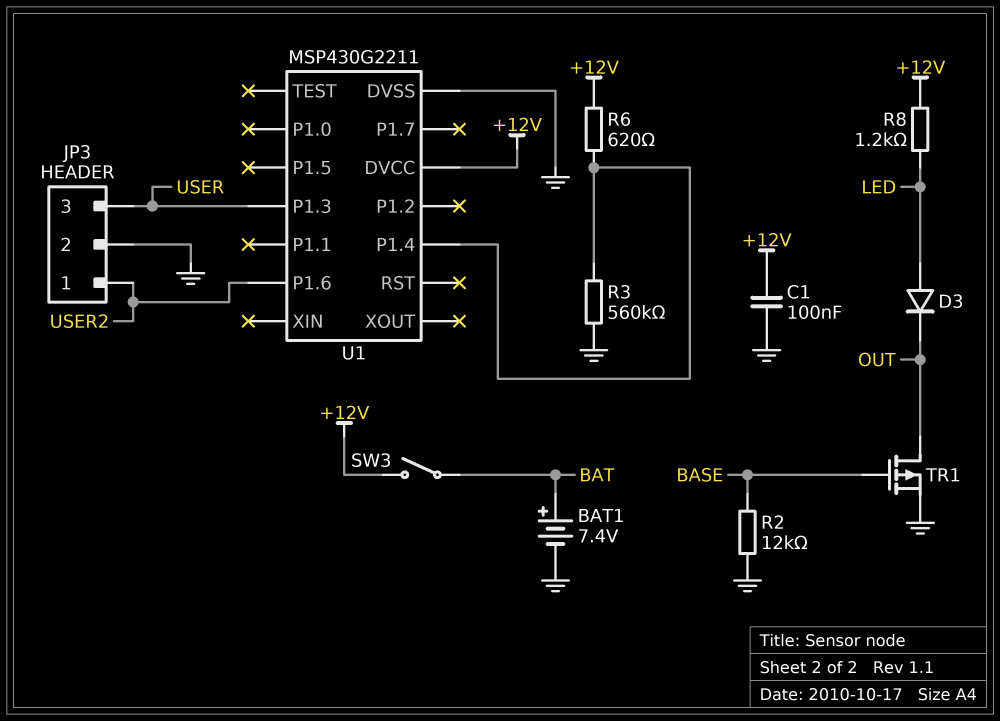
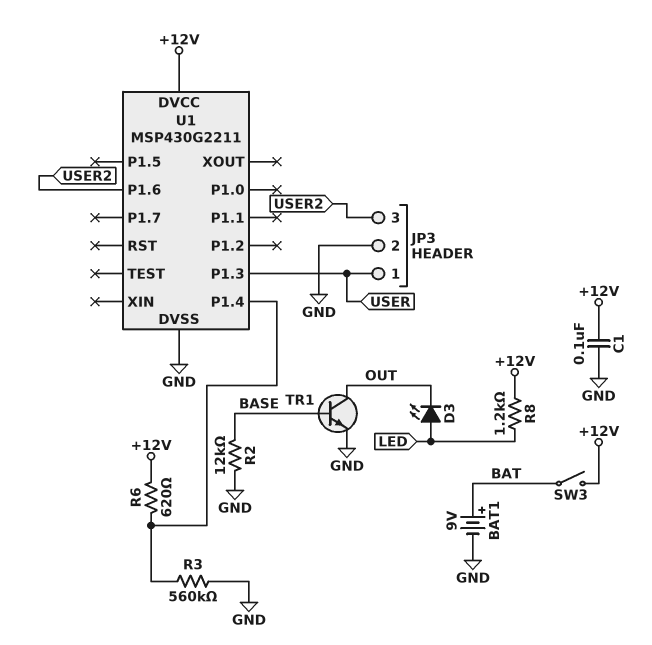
BAT1: 7.4V (plus BAT, minus GND) -> 9V (plus BAT, minus GND)
D3: diode (A LED, K OUT) -> LED (A LED, K OUT)
JP3 pin 1: USER2 -> USER
JP3 pin 3: USER -> USER2
TR1: PMOS (G BASE, D OUT, S GND) -> NPN (B BASE, C OUT, E GND)

